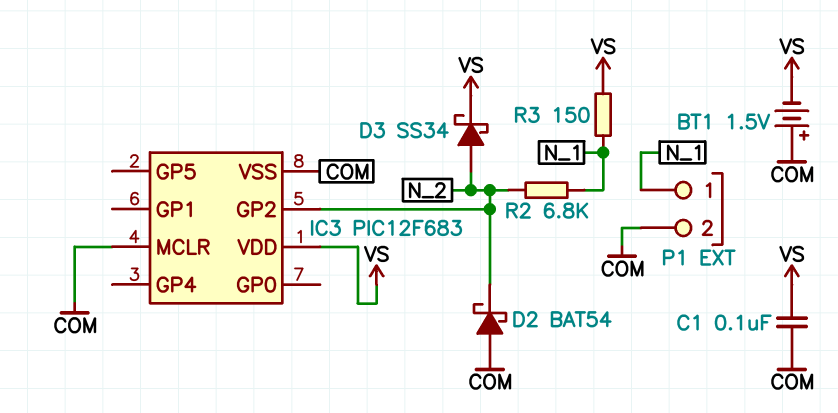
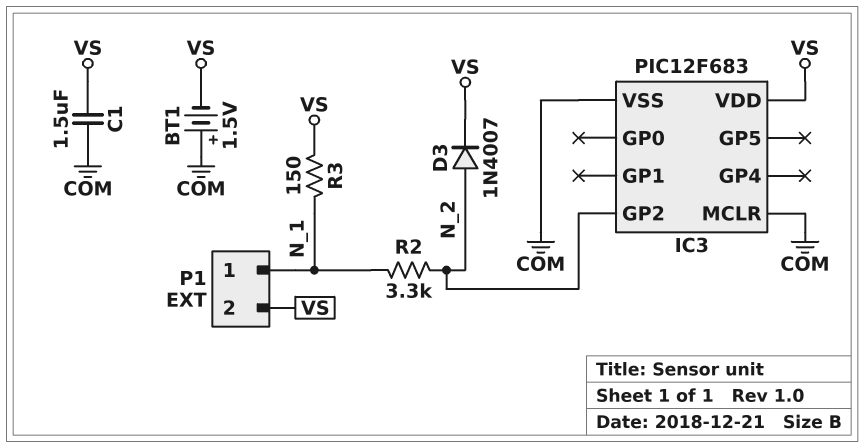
C1: 100nF (COM, VS) -> 1.5uF (COM, VS)
D2: schottky BAT54 (A COM, K N_2) -> none
D3: schottky SS34 (A N_2, K VS) -> diode 1N4007 (A N_2, K VS)
P1 pin 2: COM -> VS
R2: 6.8k (N_1, N_2) -> 3.3k (N_1, N_2)

